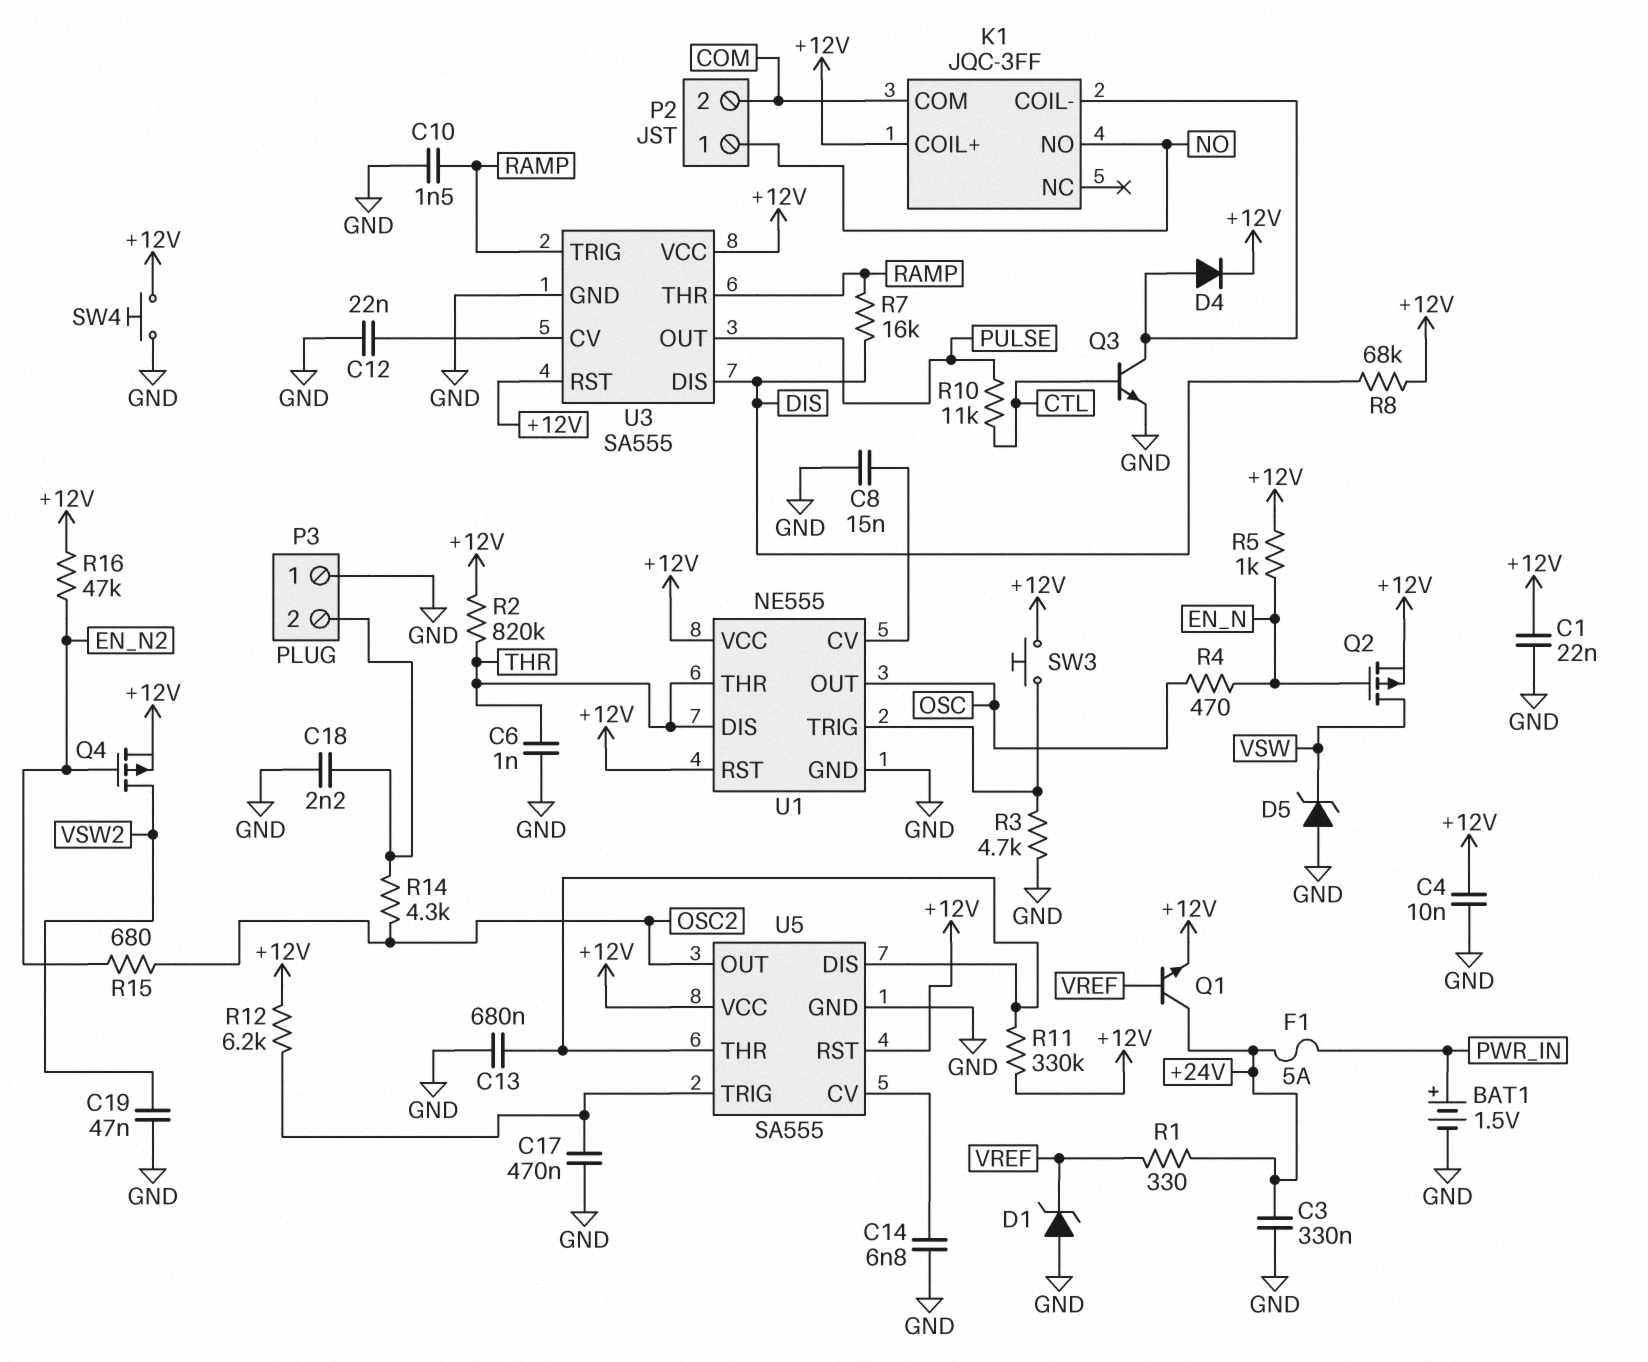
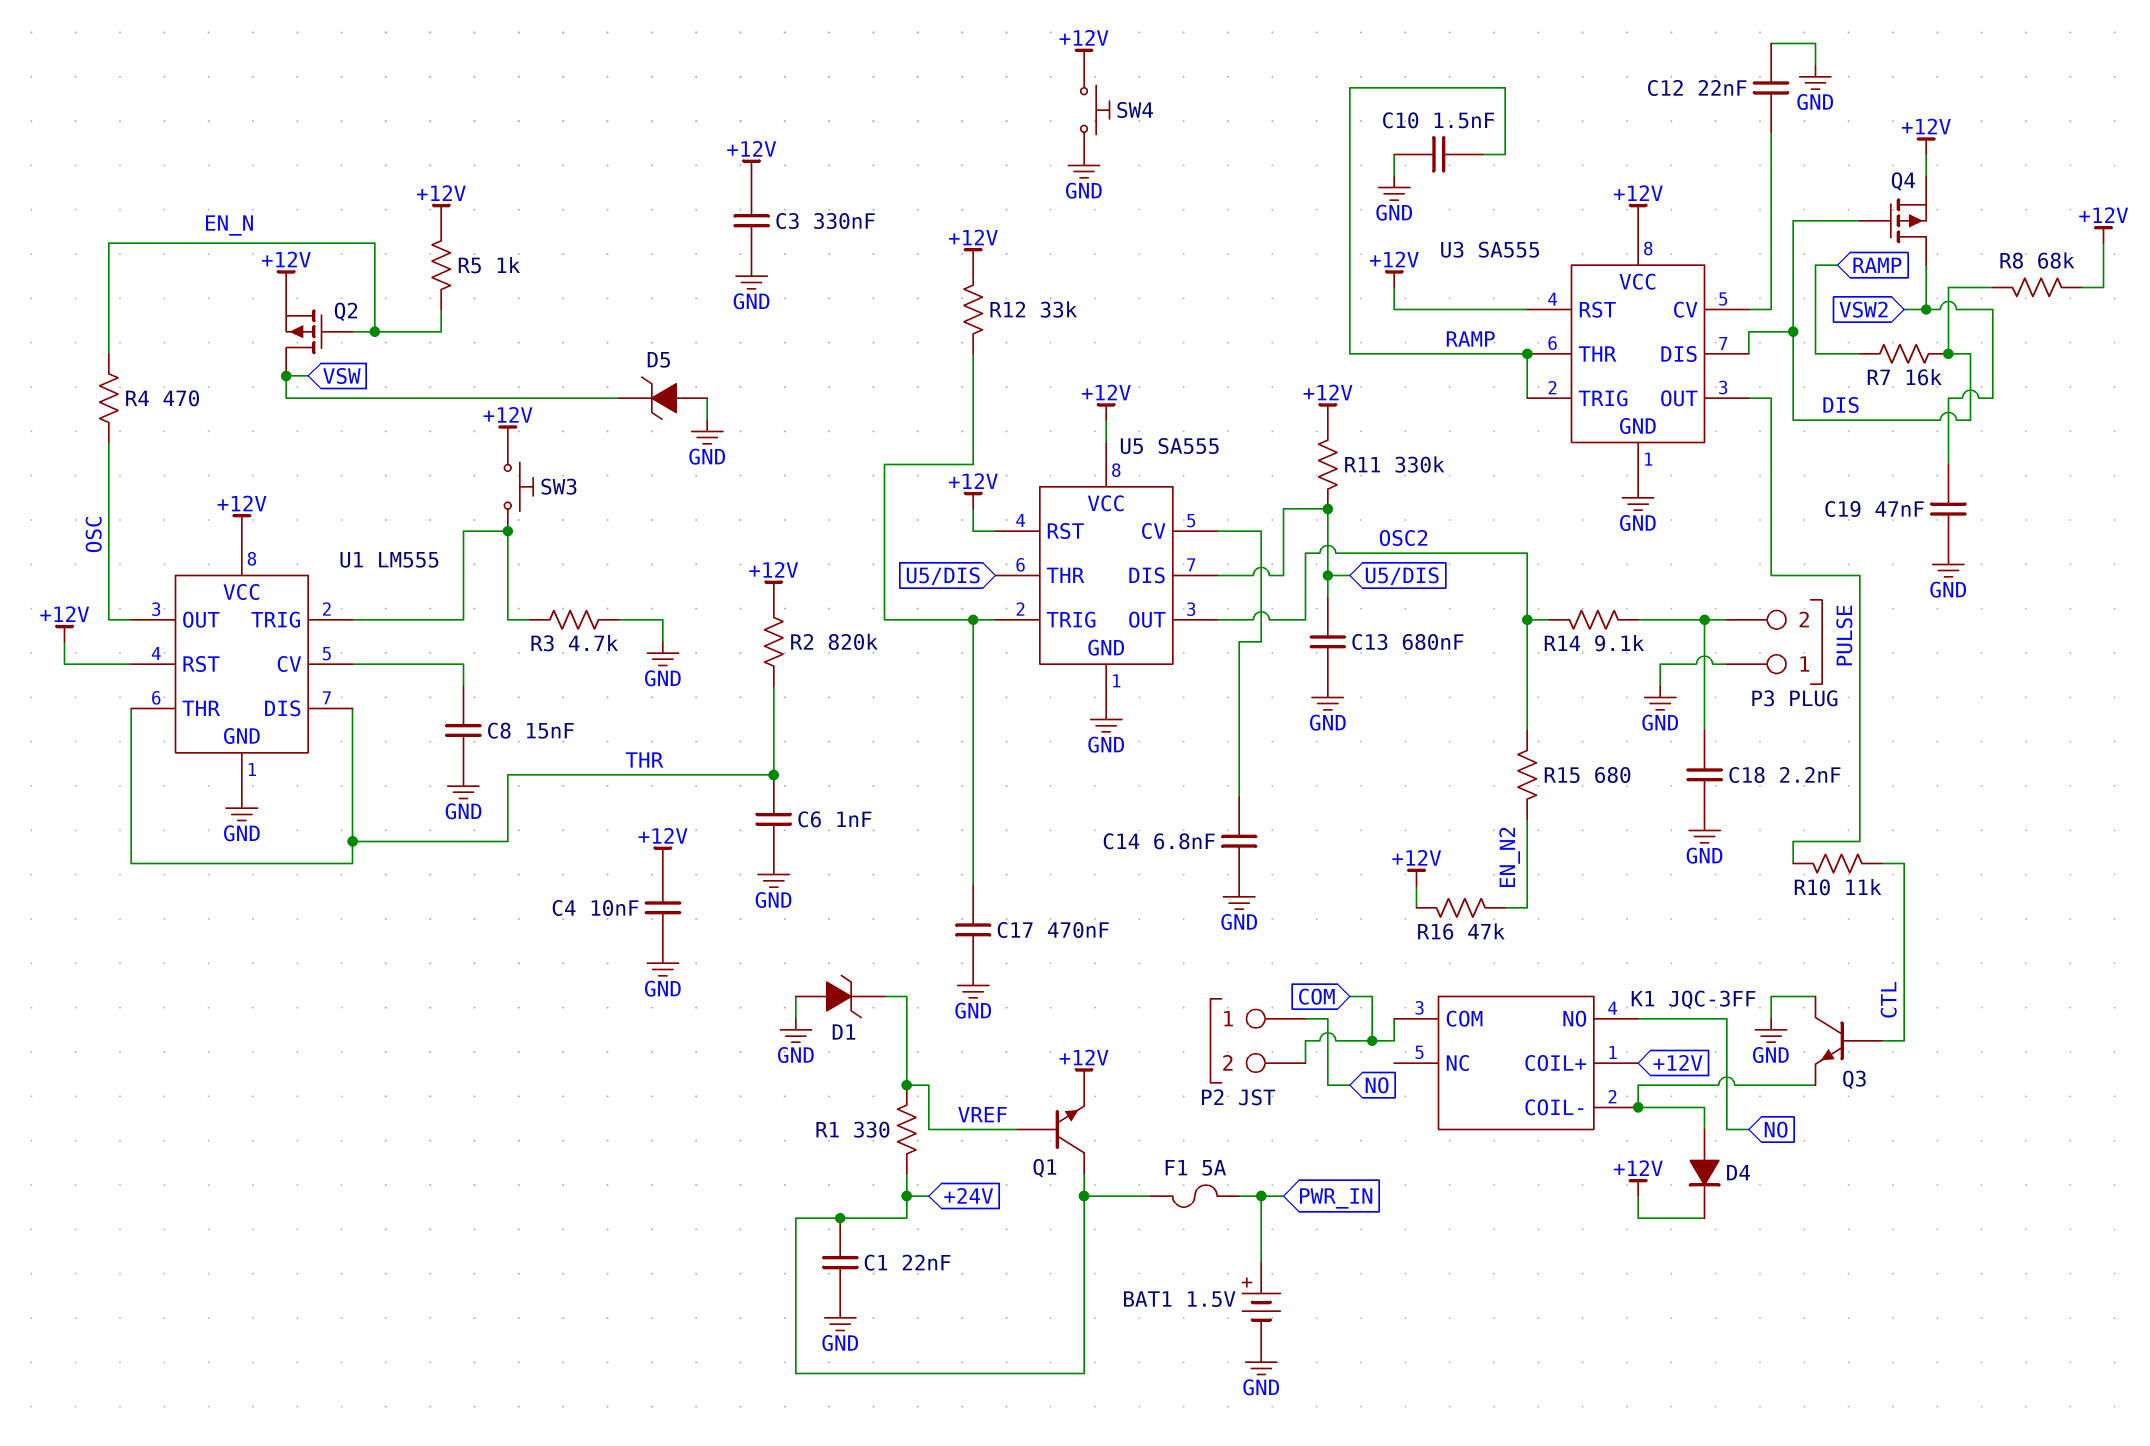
C1: 22nF (+12V, GND) -> 22nF (+24V, GND)
C3: 330nF (+24V, GND) -> 330nF (+12V, GND)
Q3: NPN (B CTL, C K1/COIL-, E GND) -> NPN (B CTL, C GND, E K1/COIL-)
Q4: PMOS (G EN_N2, D VSW2, S +12V) -> PMOS (G DIS, D VSW2, S +12V)
R12: 6.2k (+12V, U5/TRIG) -> 33k (+12V, U5/TRIG)
R14: 4.3k (OSC2, P3/2) -> 9.1k (OSC2, P3/2)
U1: NE555 -> LM555

